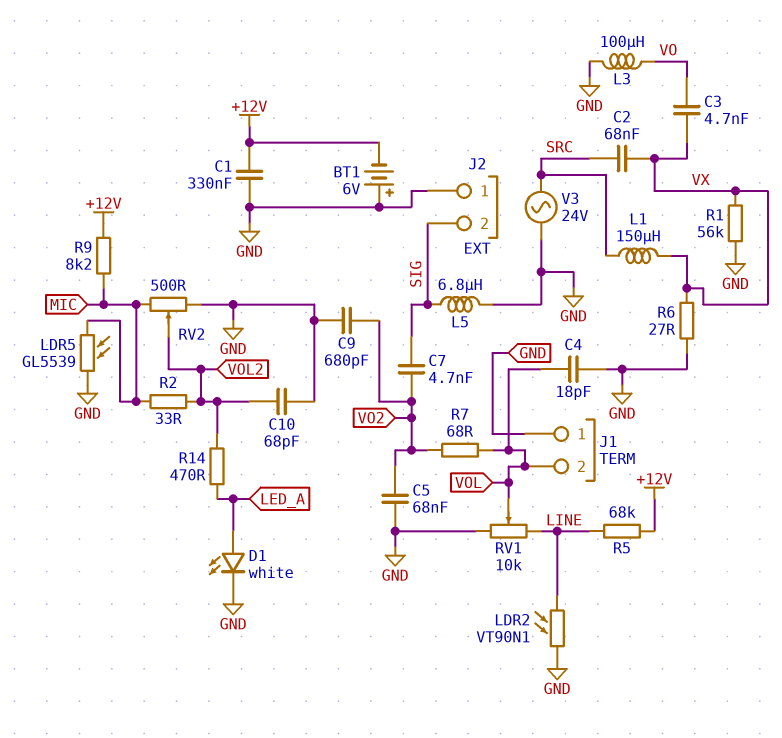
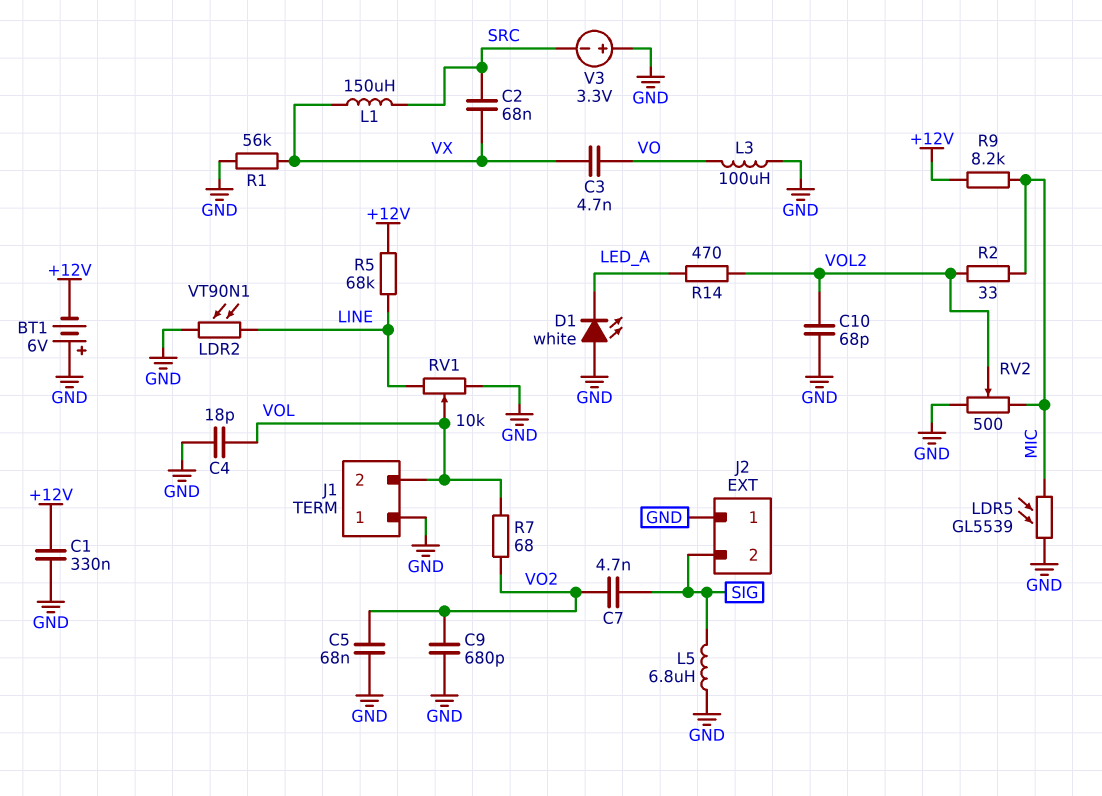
D1: LED white (A LED_A, K GND) -> LED white (A GND, K LED_A)
R6: 27 (GND, VX) -> none
V3: AC 24V (GND, SRC) -> 3.3V (plus GND, minus SRC)

